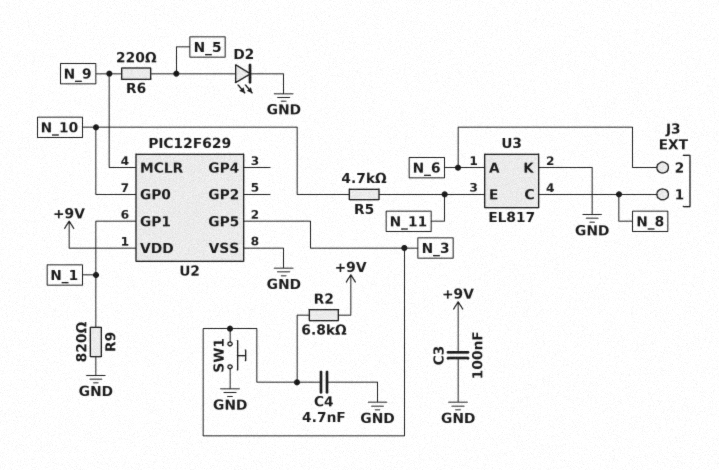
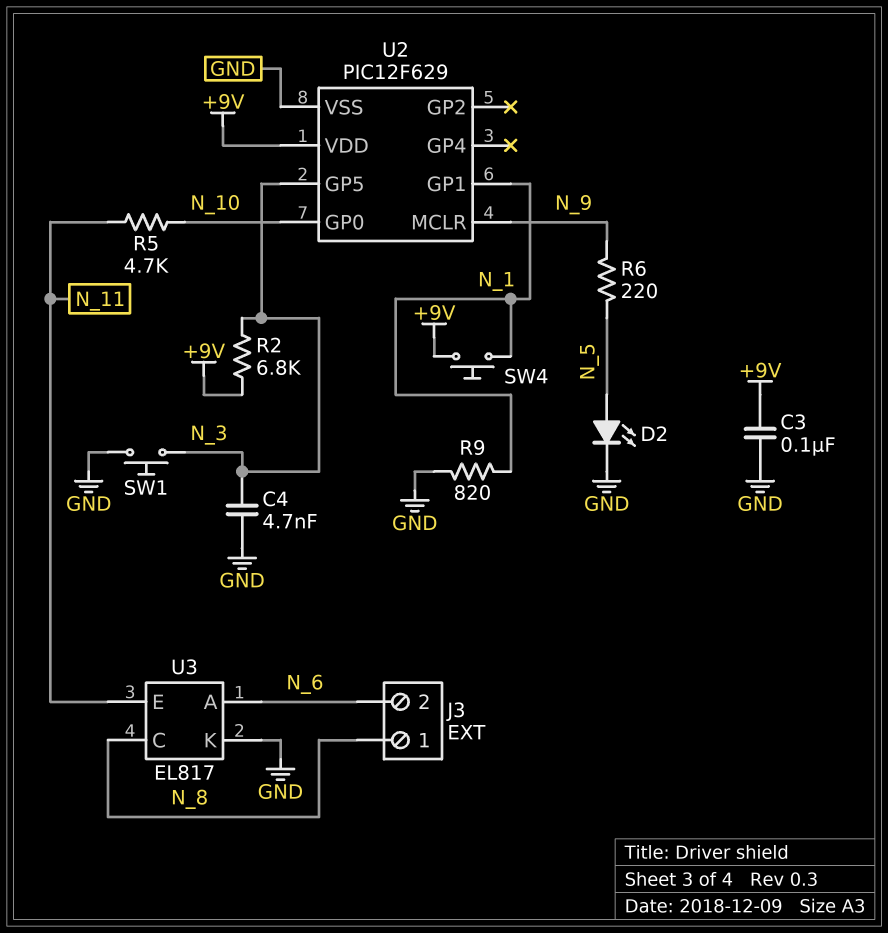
SW4: none -> button (+9V, N_1)

